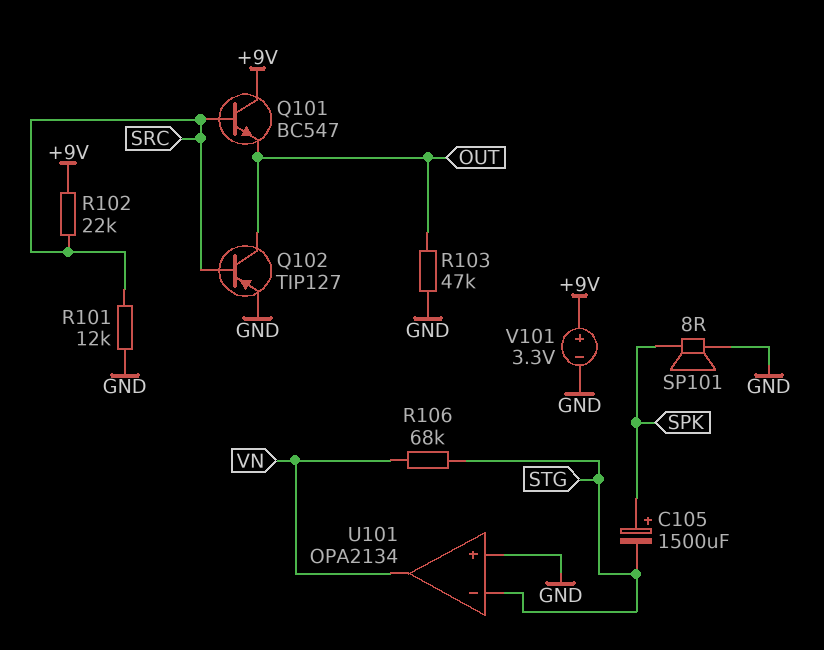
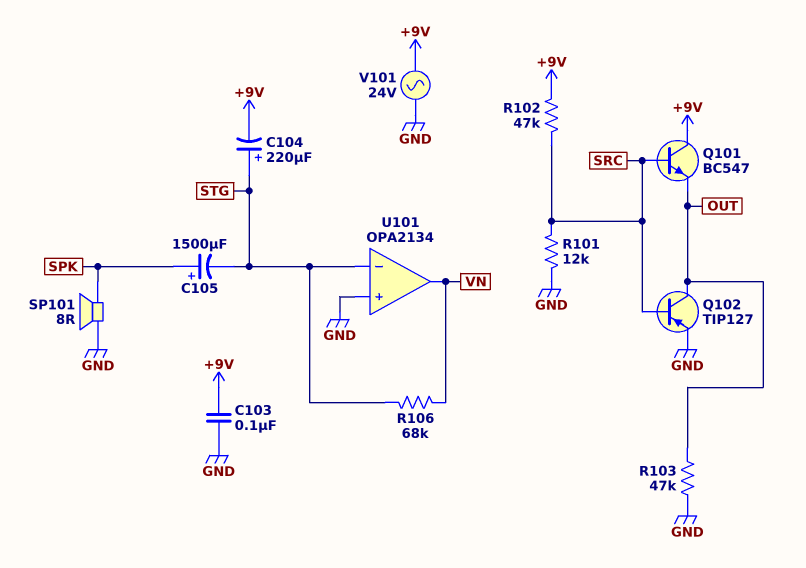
C103: none -> 100nF (+9V, GND)
C104: none -> 220uF (plus STG, minus +9V)
R102: 22k (+9V, SRC) -> 47k (+9V, SRC)
V101: 3.3V (plus +9V, minus GND) -> AC 24V (+9V, GND)

